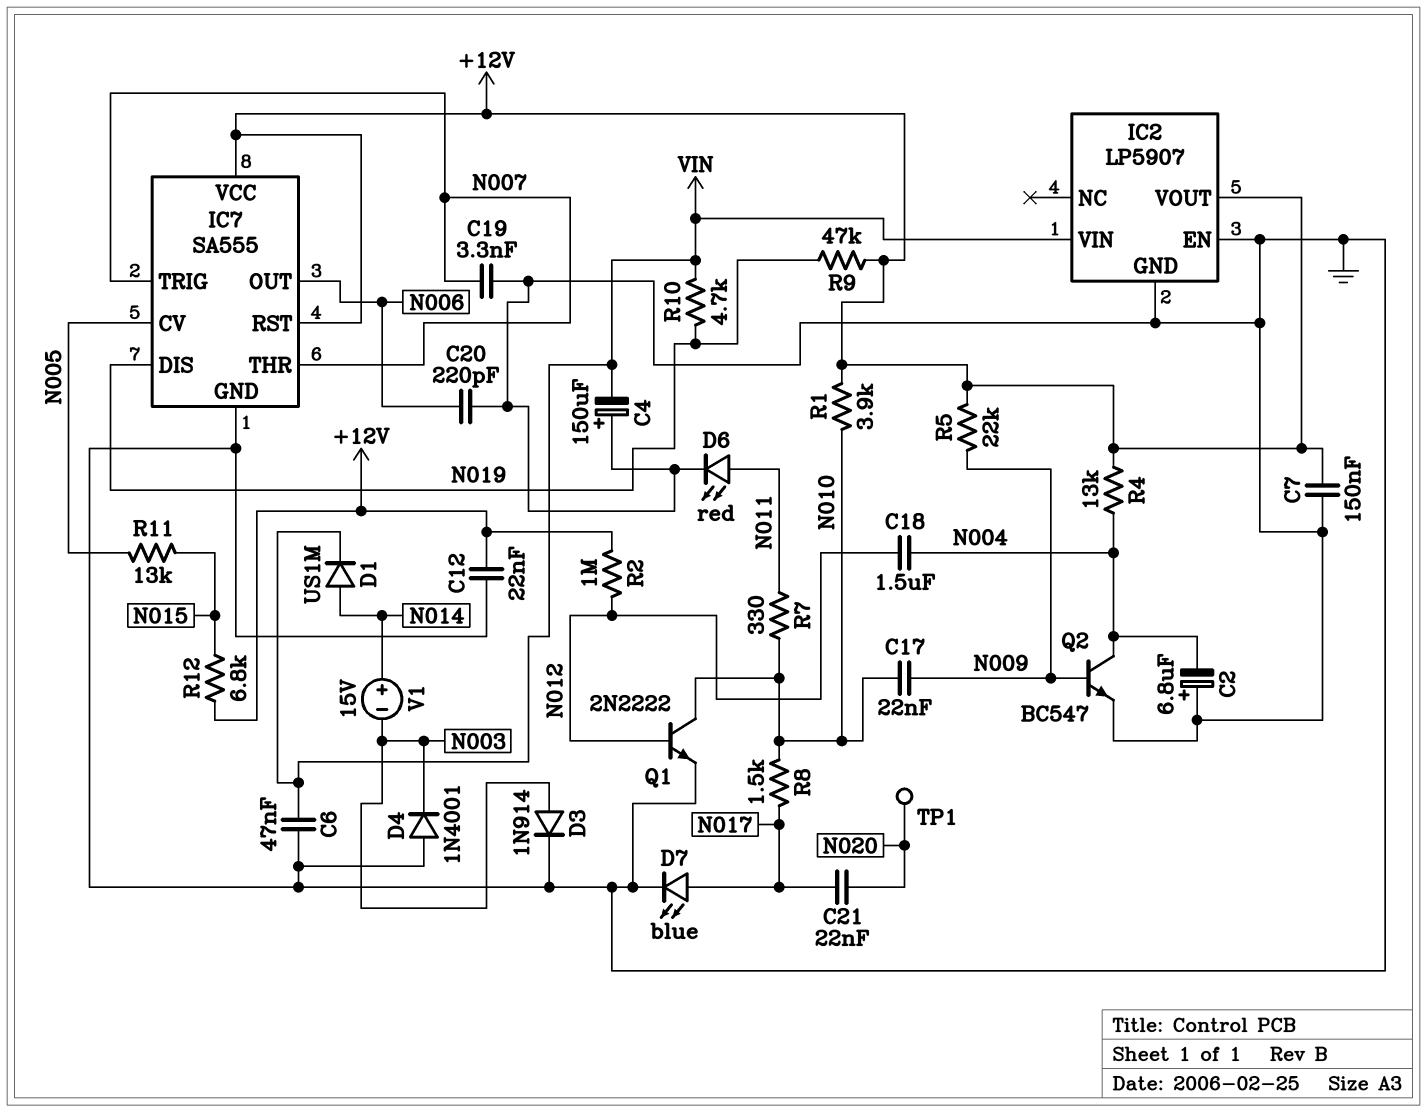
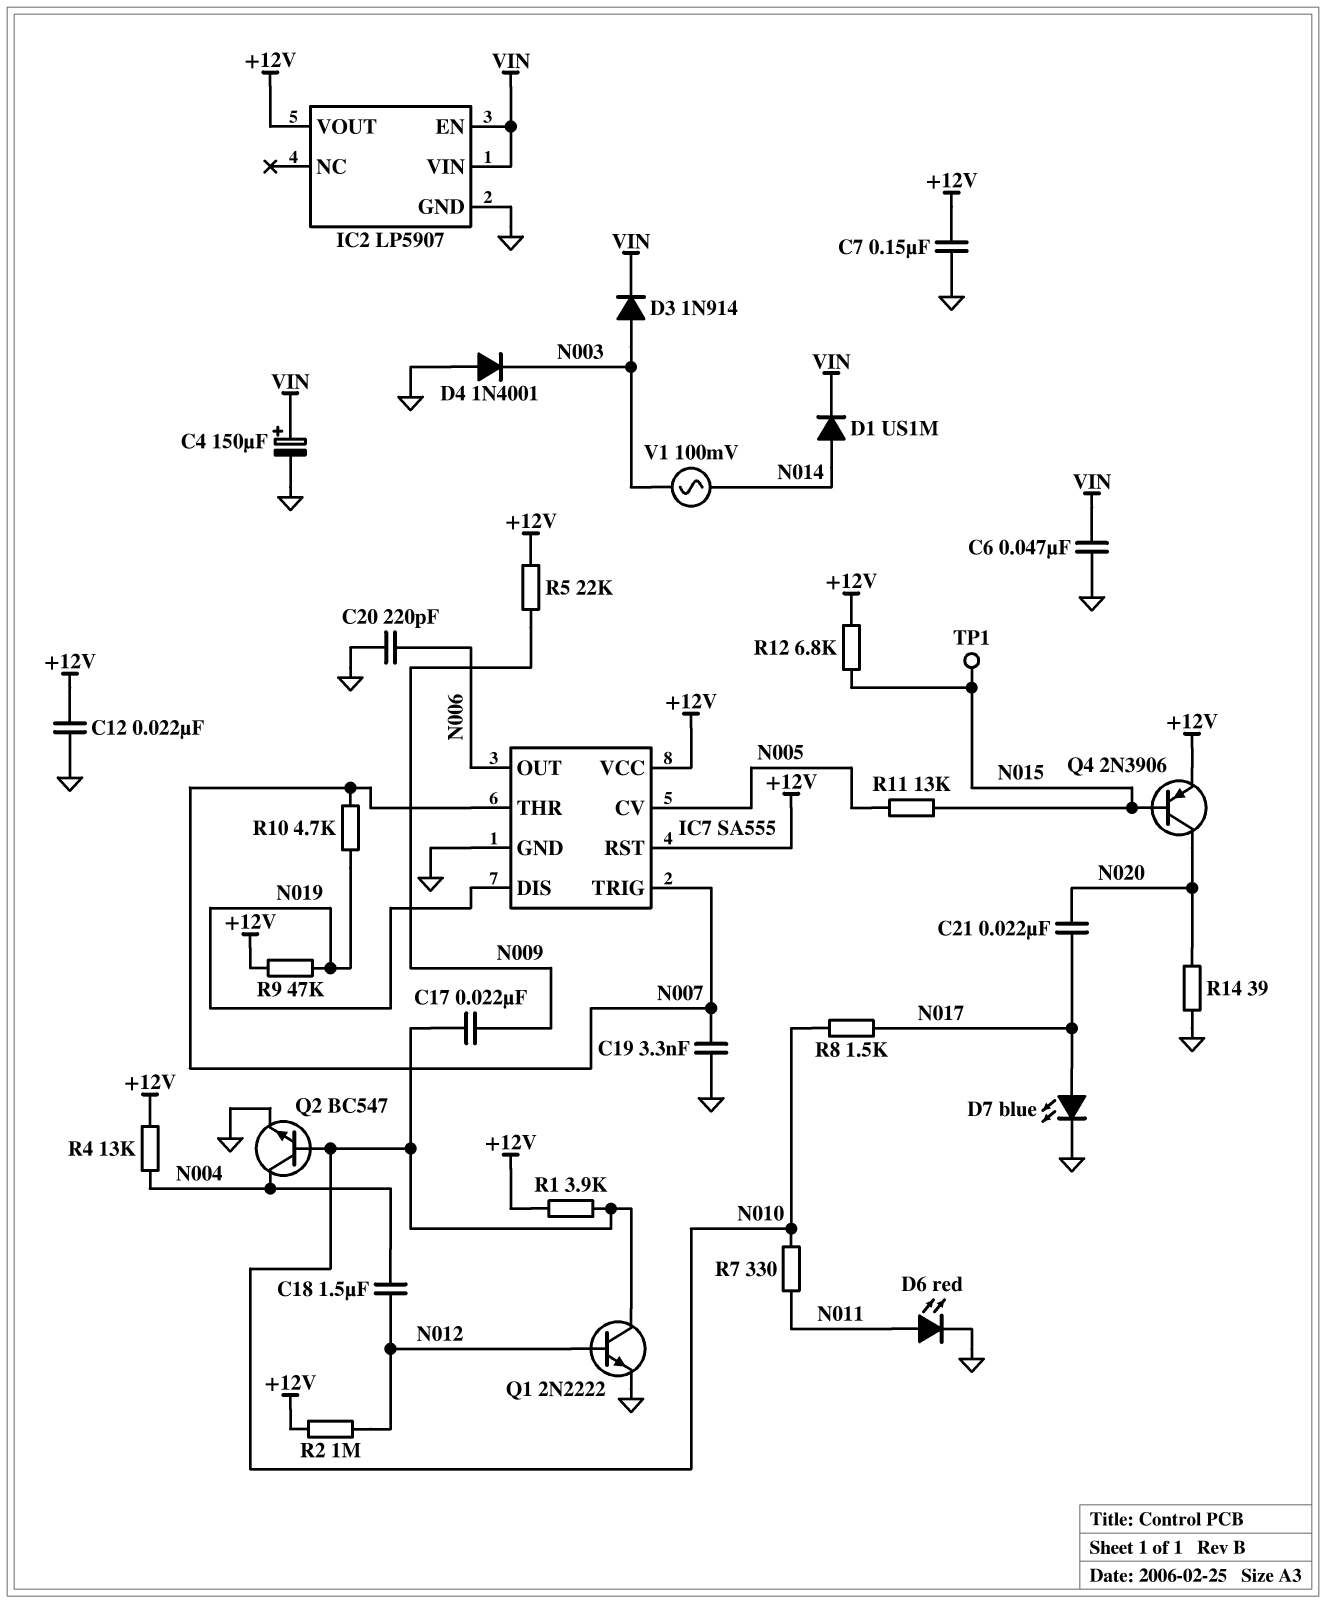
C2: 6.8uF (plus GND, minus N004) -> none
C4: 150uF (plus GND, minus VIN) -> 150uF (plus VIN, minus GND)
D3: diode 1N914 (A N003, K GND) -> diode 1N914 (A N003, K VIN)
IC2 pin EN: GND -> VIN
Q2: NPN BC547 (B N009, C N004, E GND) -> NPN BC547 (B N010, C N004, E GND)
Q4: none -> PNP 2N3906 (B N015, C N020, E +12V)
R10: 4.7k (N019, VIN) -> 4.7k (N007, N019)
R14: none -> 39 (GND, N020)
TP1: test point (N020) -> test point (N015)
V1: 15V (plus N014, minus N003) -> AC 100mV (N003, N014)

